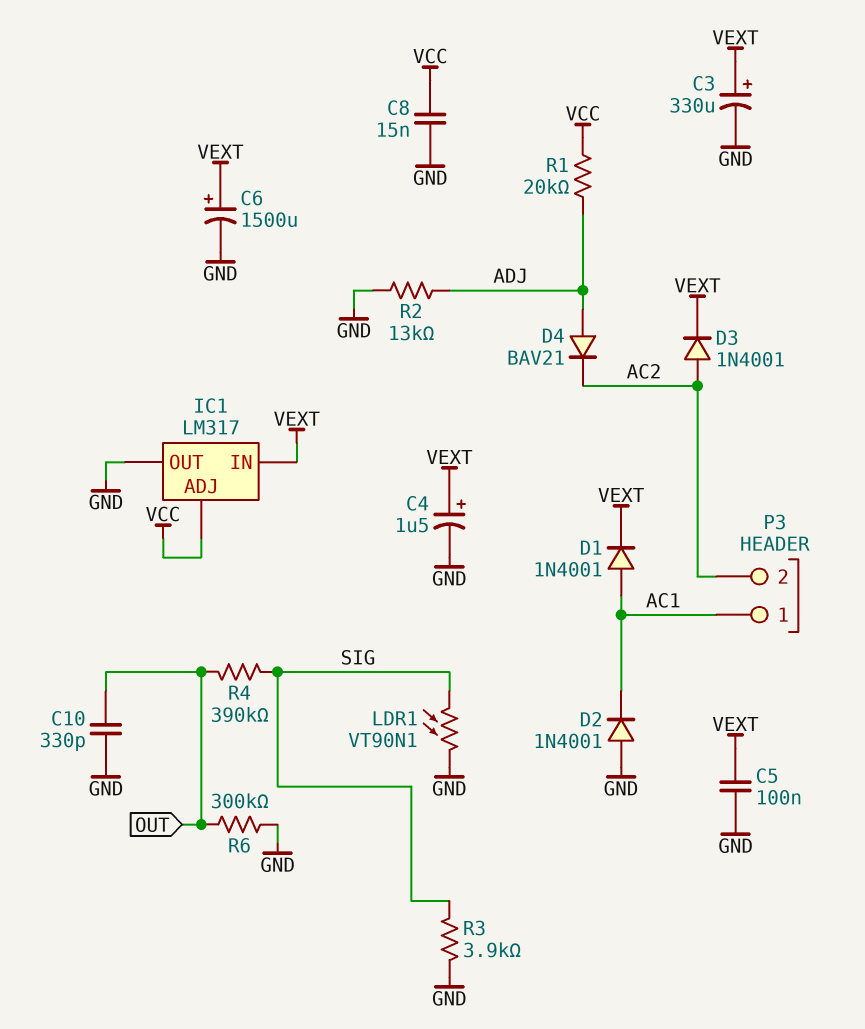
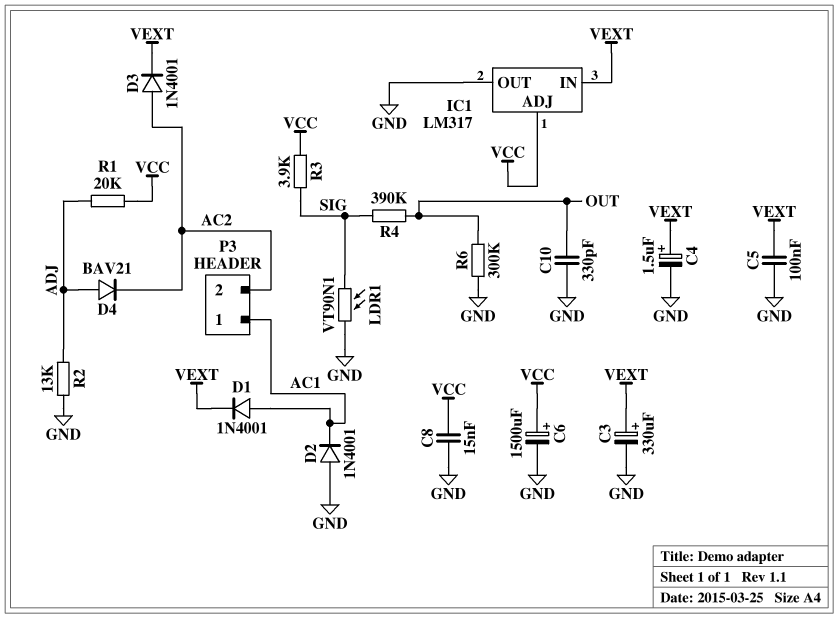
C6: 1500uF (plus VEXT, minus GND) -> 1500uF (plus VCC, minus GND)
R3: 3.9k (GND, SIG) -> 3.9k (SIG, VCC)

